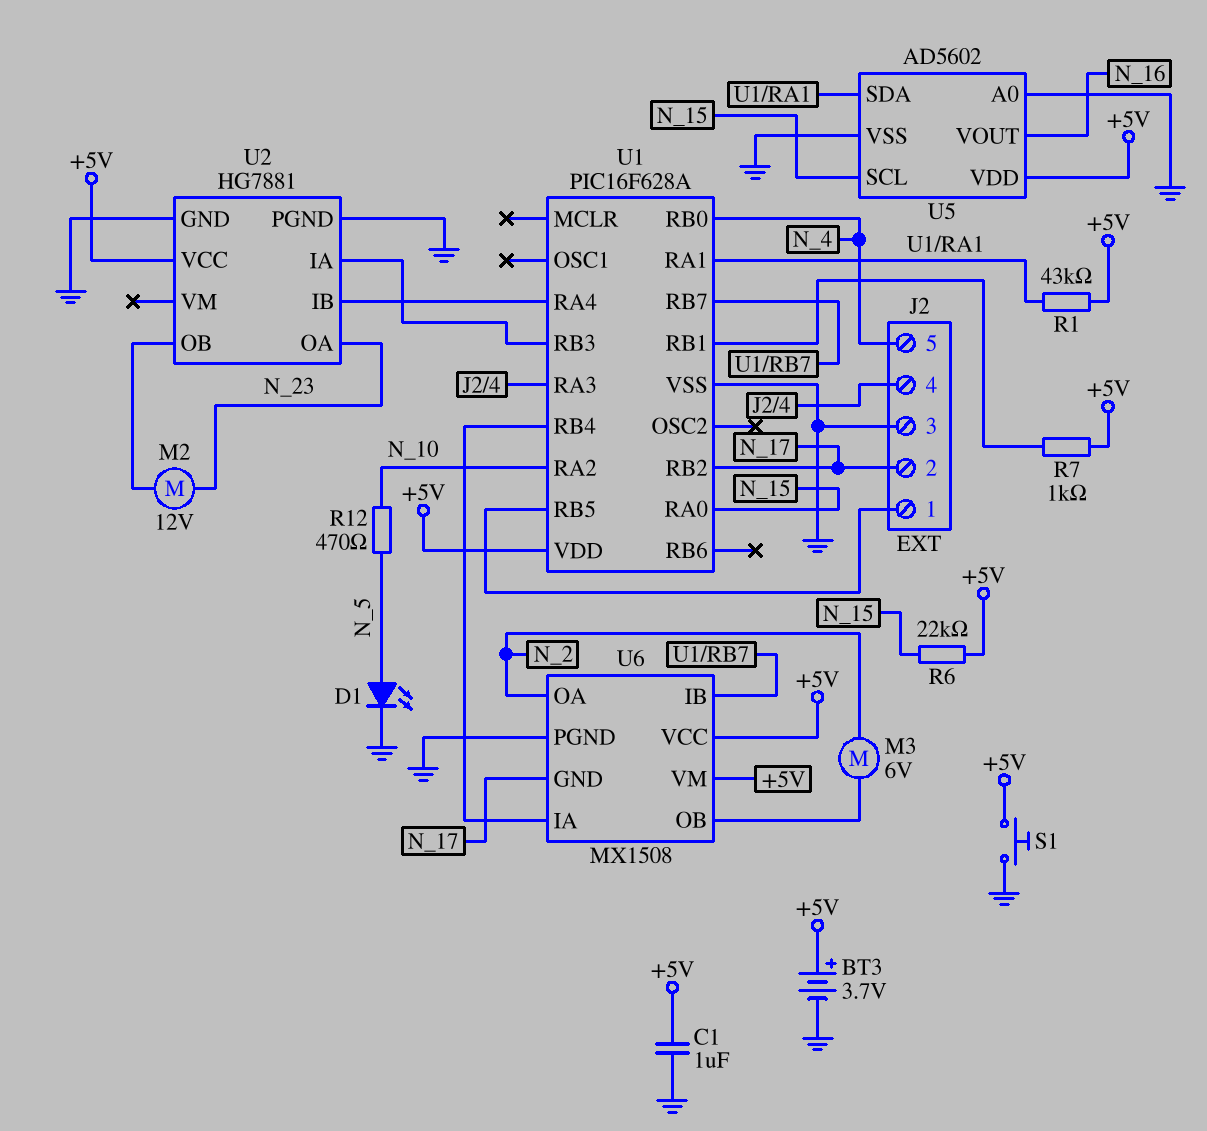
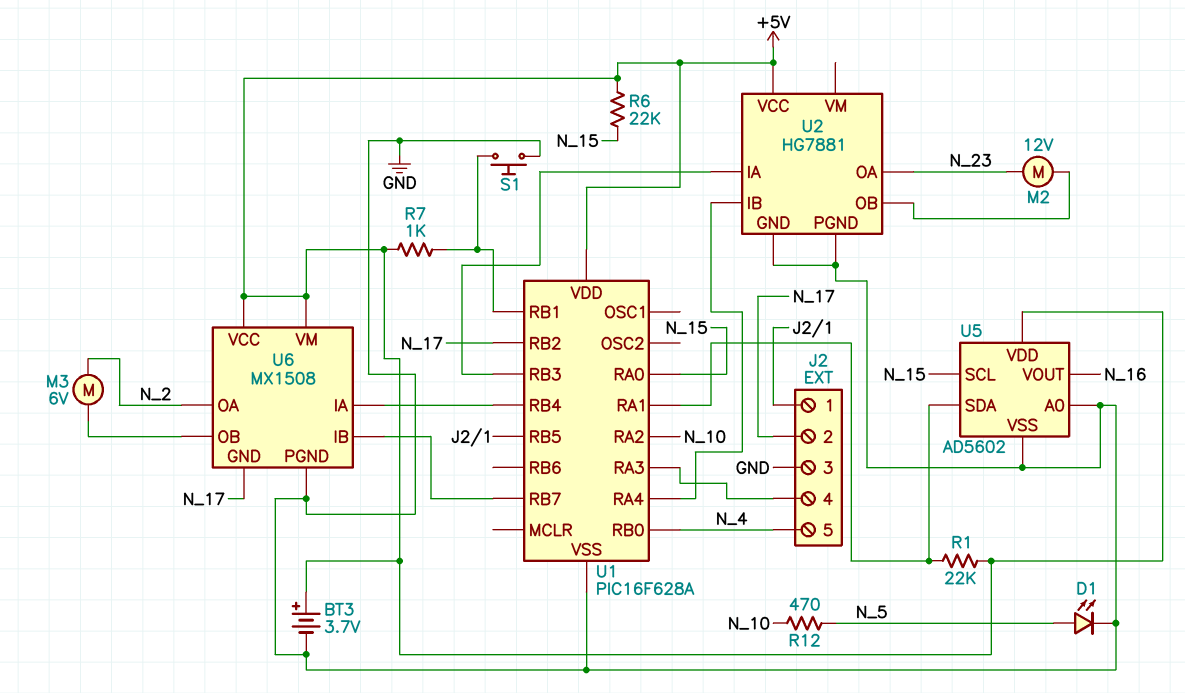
C1: 1uF (+5V, GND) -> none
R1: 43k (+5V, U1/RA1) -> 22k (+5V, U1/RA1)
S1: button (+5V, GND) -> button (GND, U1/RB1)

